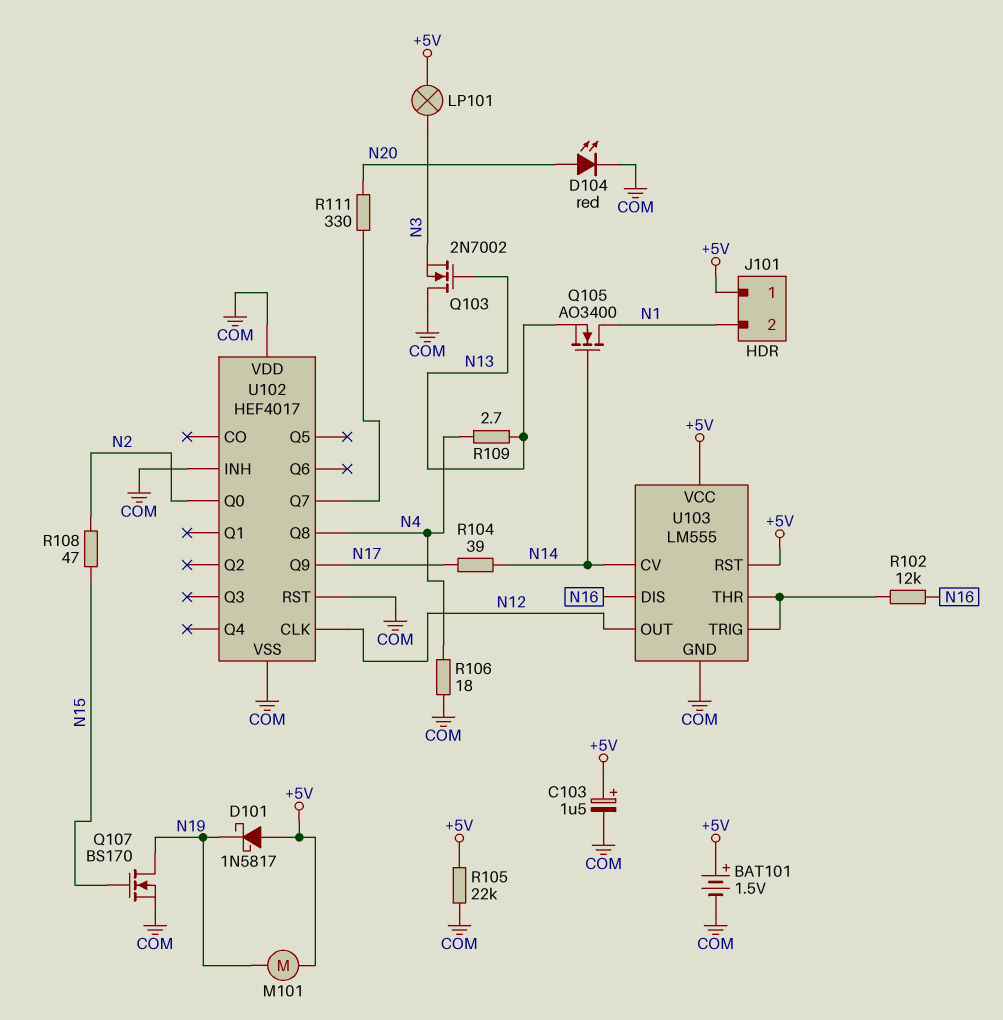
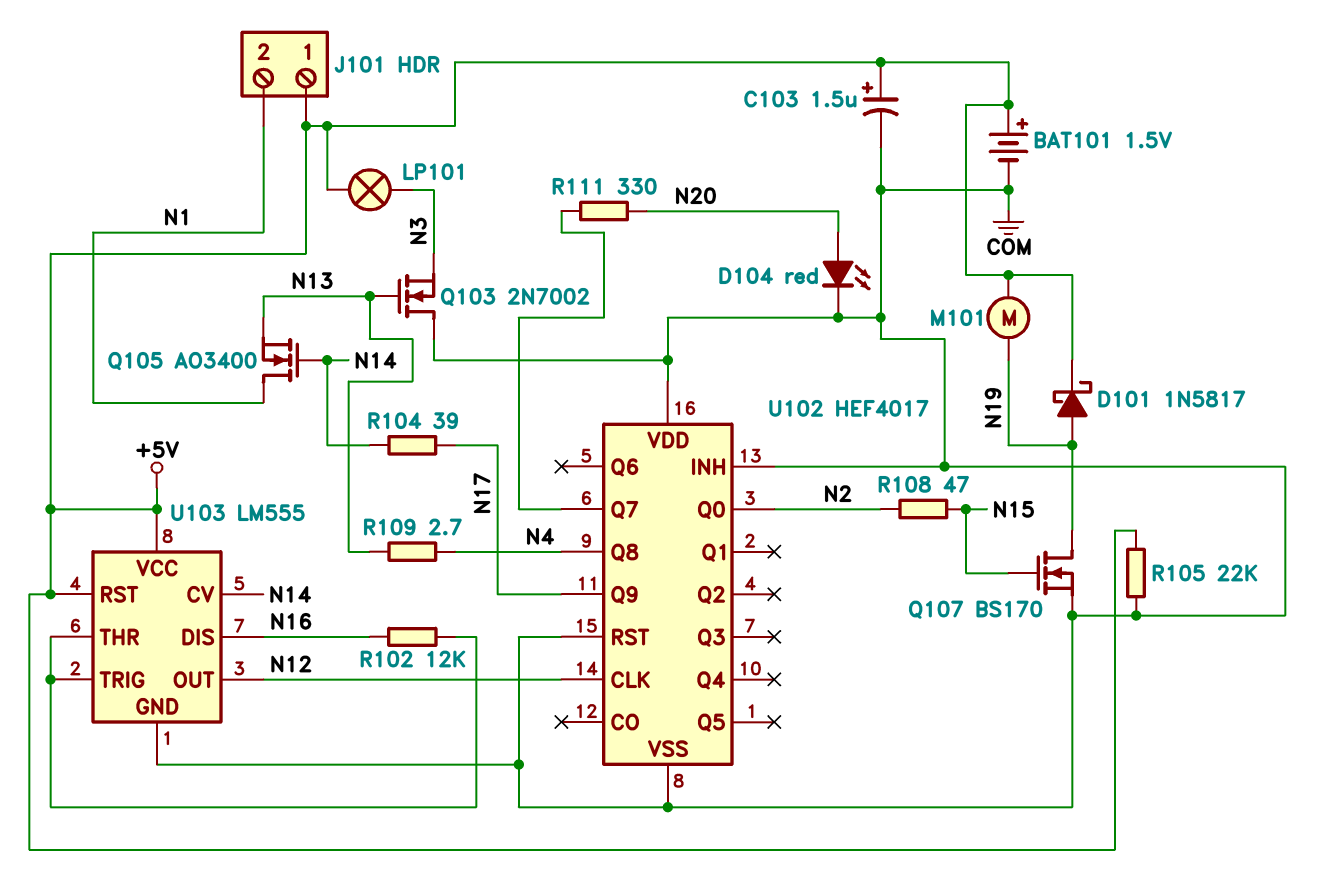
D101: schottky 1N5817 (A +5V, K N19) -> schottky 1N5817 (A N19, K +5V)
R106: 18 (COM, N4) -> none

